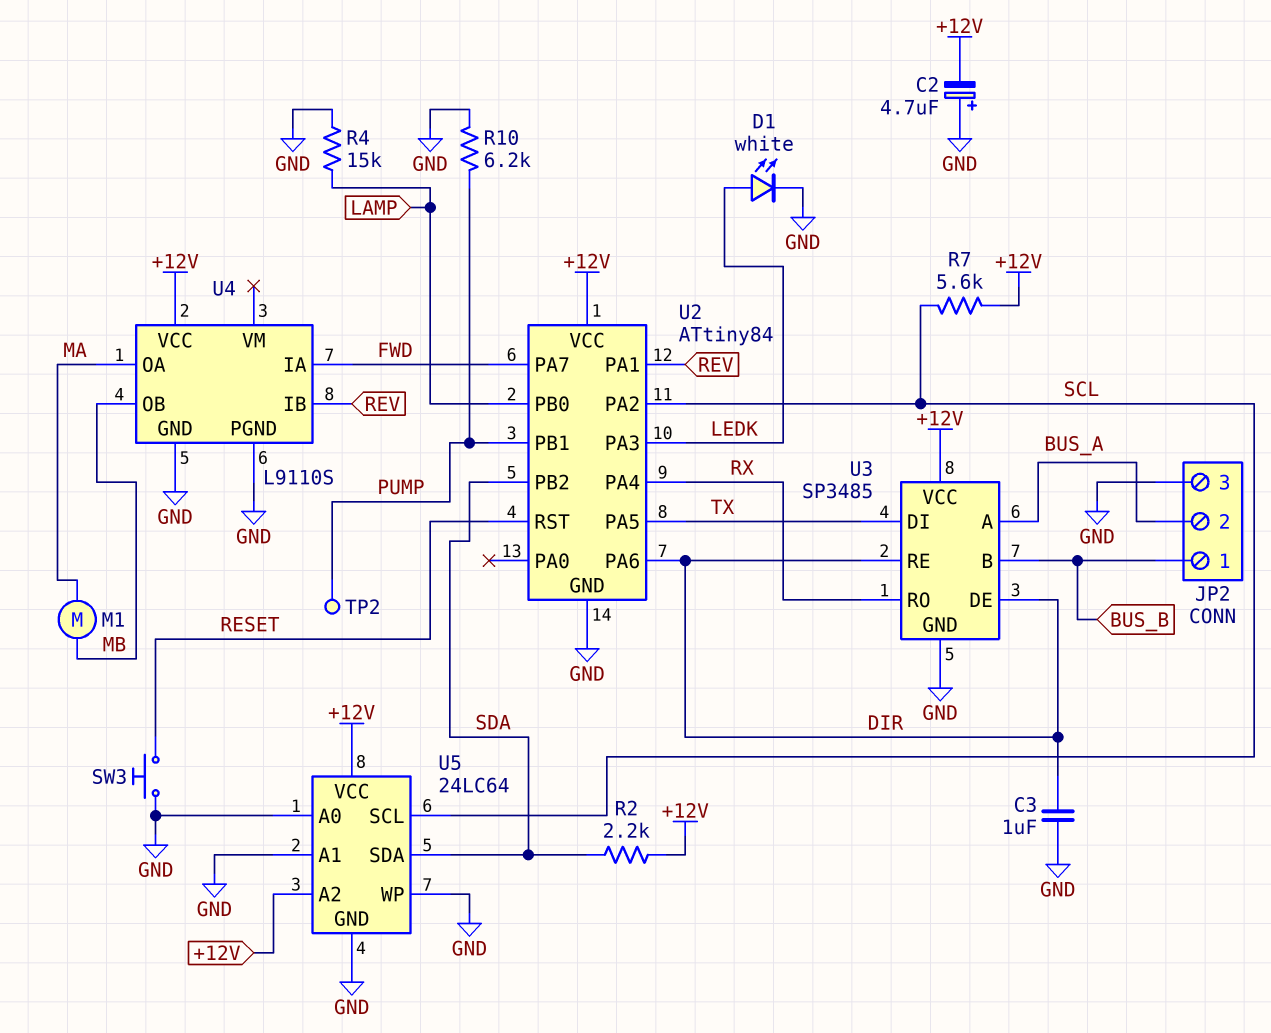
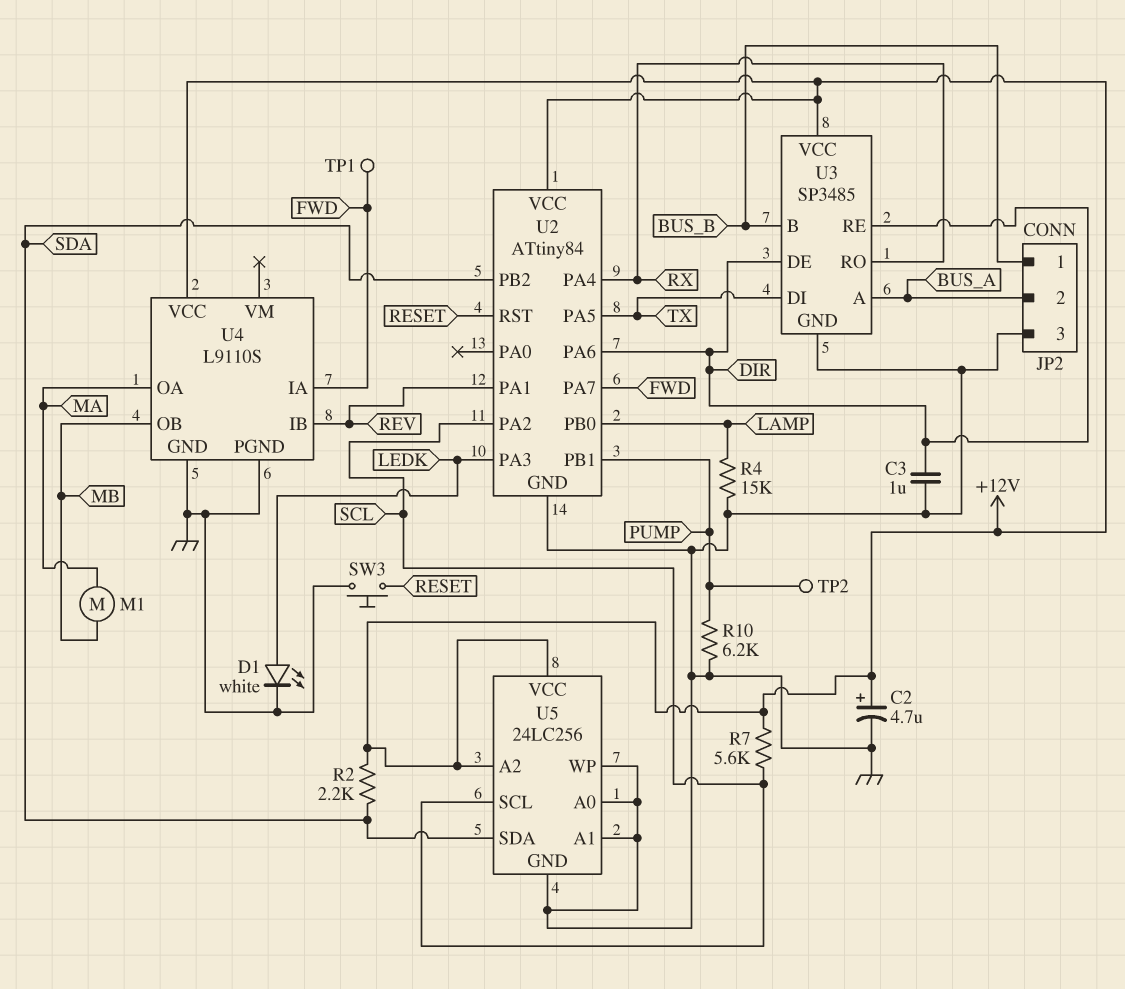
C2: 4.7uF (plus GND, minus +12V) -> 4.7uF (plus +12V, minus GND)
TP1: none -> test point (FWD)
U5: 24LC64 -> 24LC256

